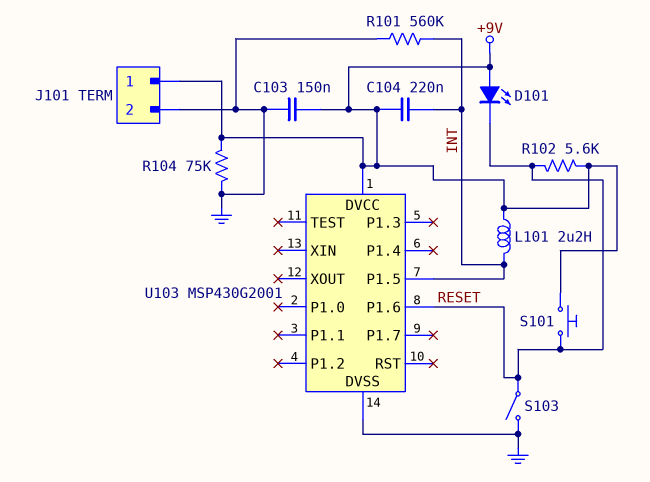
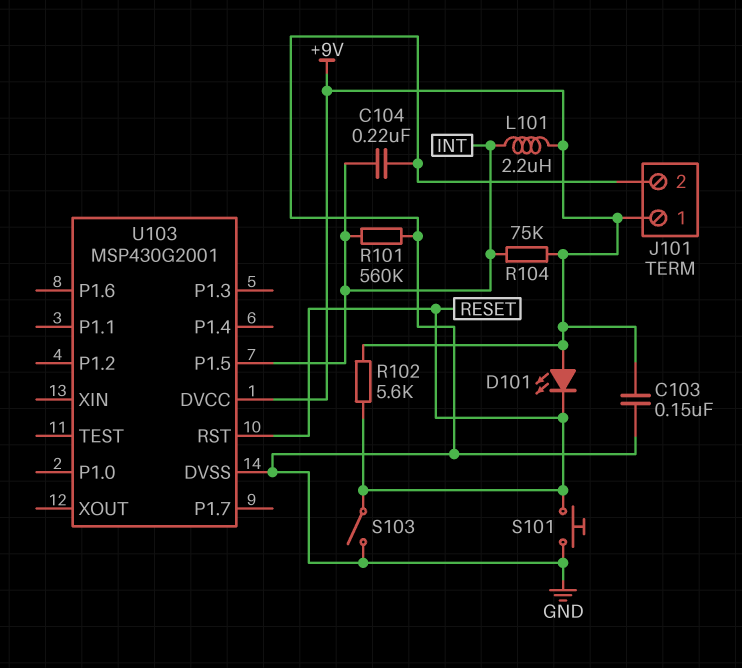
C104: 220nF (+9V, INT) -> 220nF (GND, INT)
R104: 75k (+9V, GND) -> 75k (+9V, INT)
S101: button (+9V, RESET) -> button (GND, RESET)
U103 pin P1.6: RESET -> none
U103 pin RST: none -> RESET

